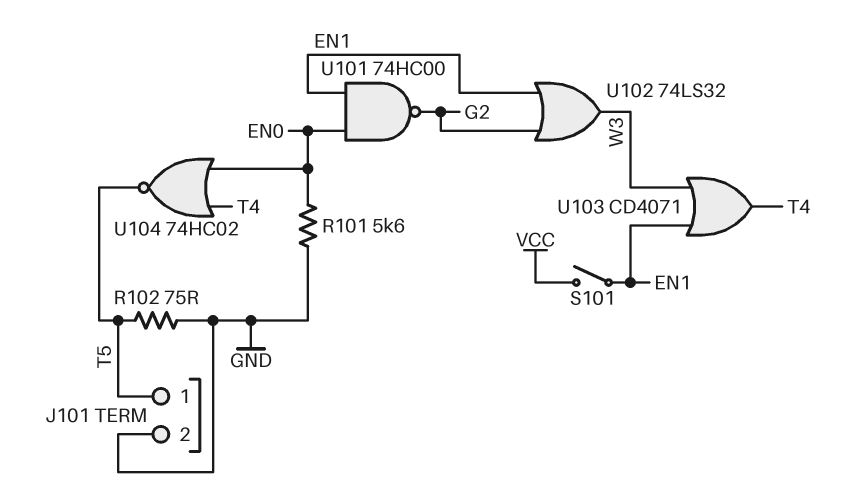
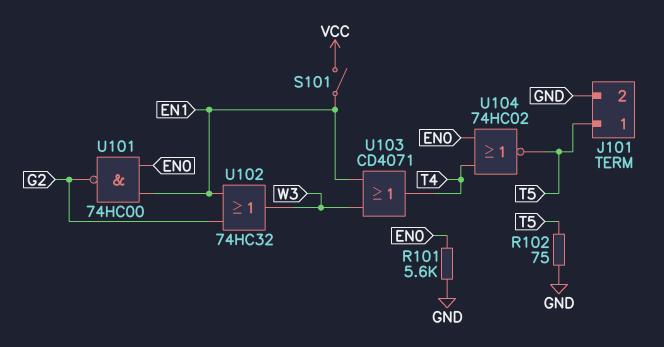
U102: OR 74LS32 (in EN1, in G2, out W3) -> OR 74HC32 (in EN1, in G2, out W3)

